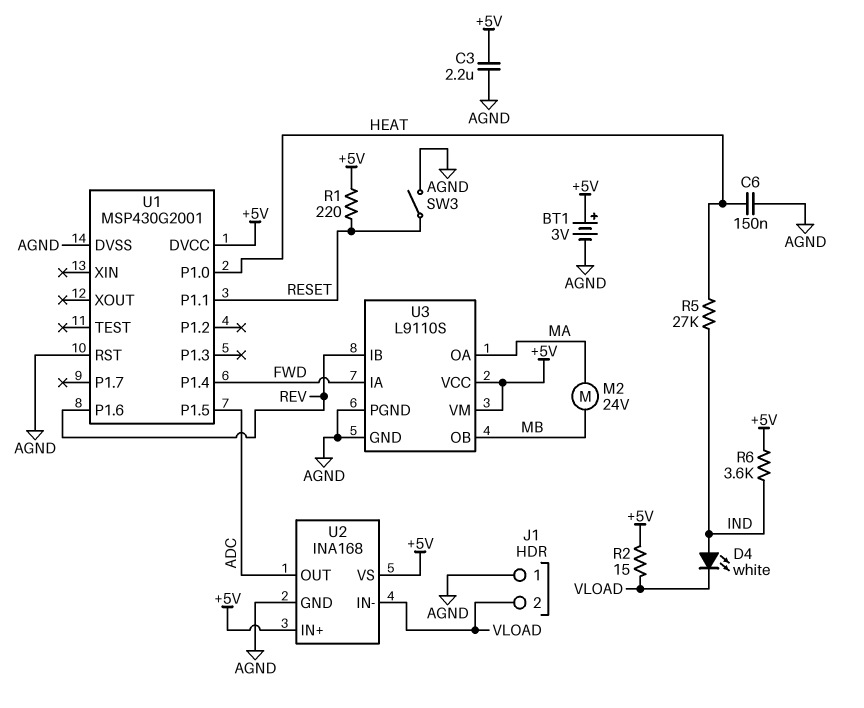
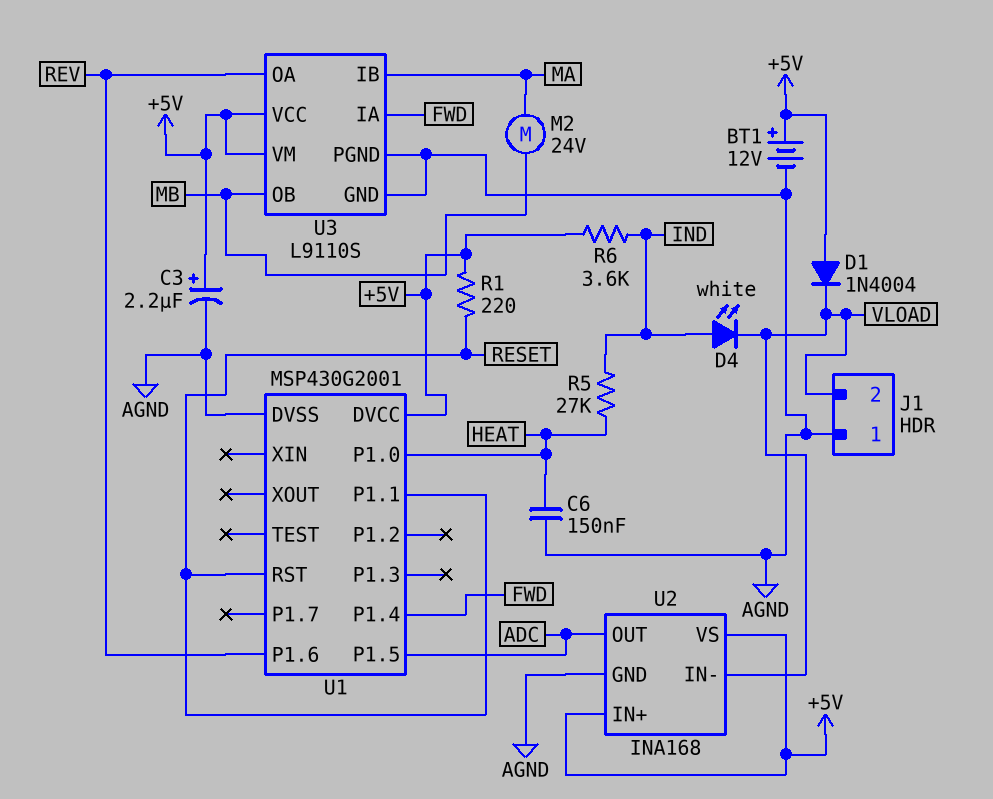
BT1: 3V (plus +5V, minus AGND) -> 12V (plus +5V, minus AGND)
C3: 2.2uF (+5V, AGND) -> 2.2uF (plus +5V, minus AGND)
D1: none -> diode 1N4004 (A +5V, K VLOAD)
R2: 15 (+5V, VLOAD) -> none
SW3: switch (AGND, RESET) -> none
U1 pin RST: AGND -> RESET
U3 pin IB: REV -> MA
U3 pin OA: MA -> REV

